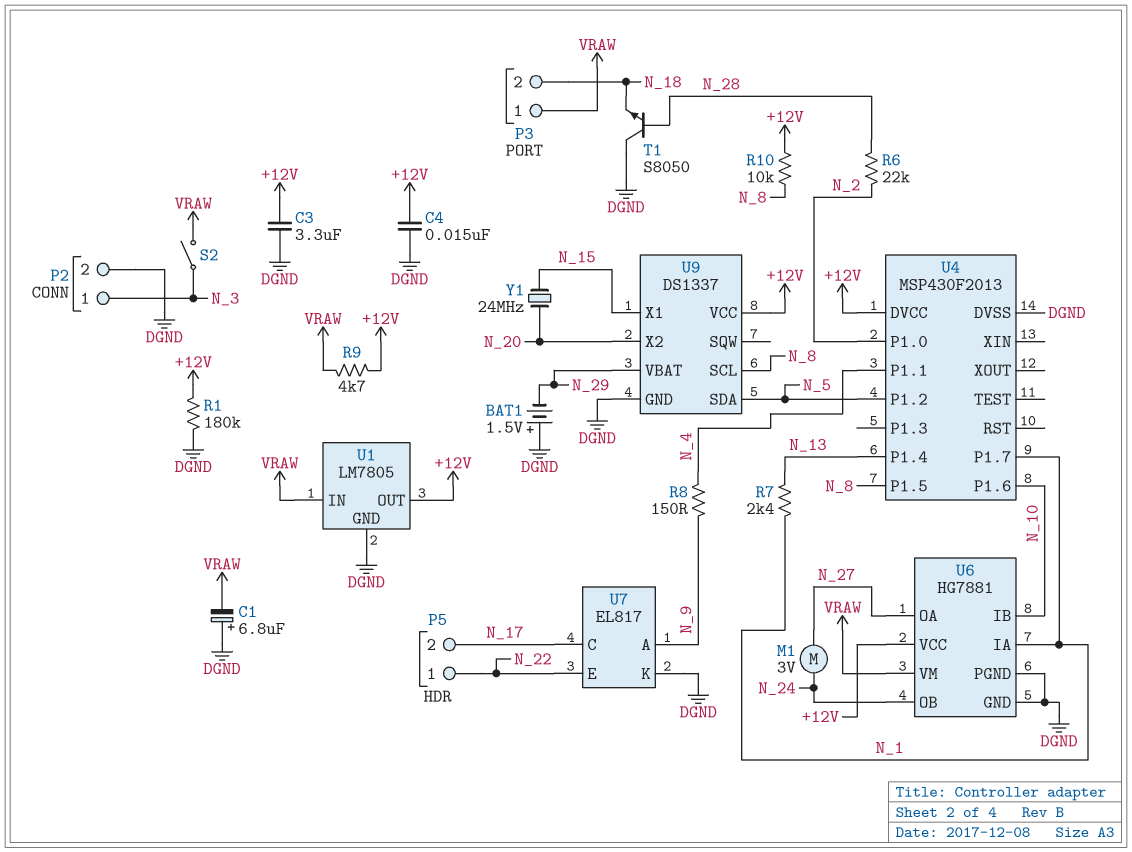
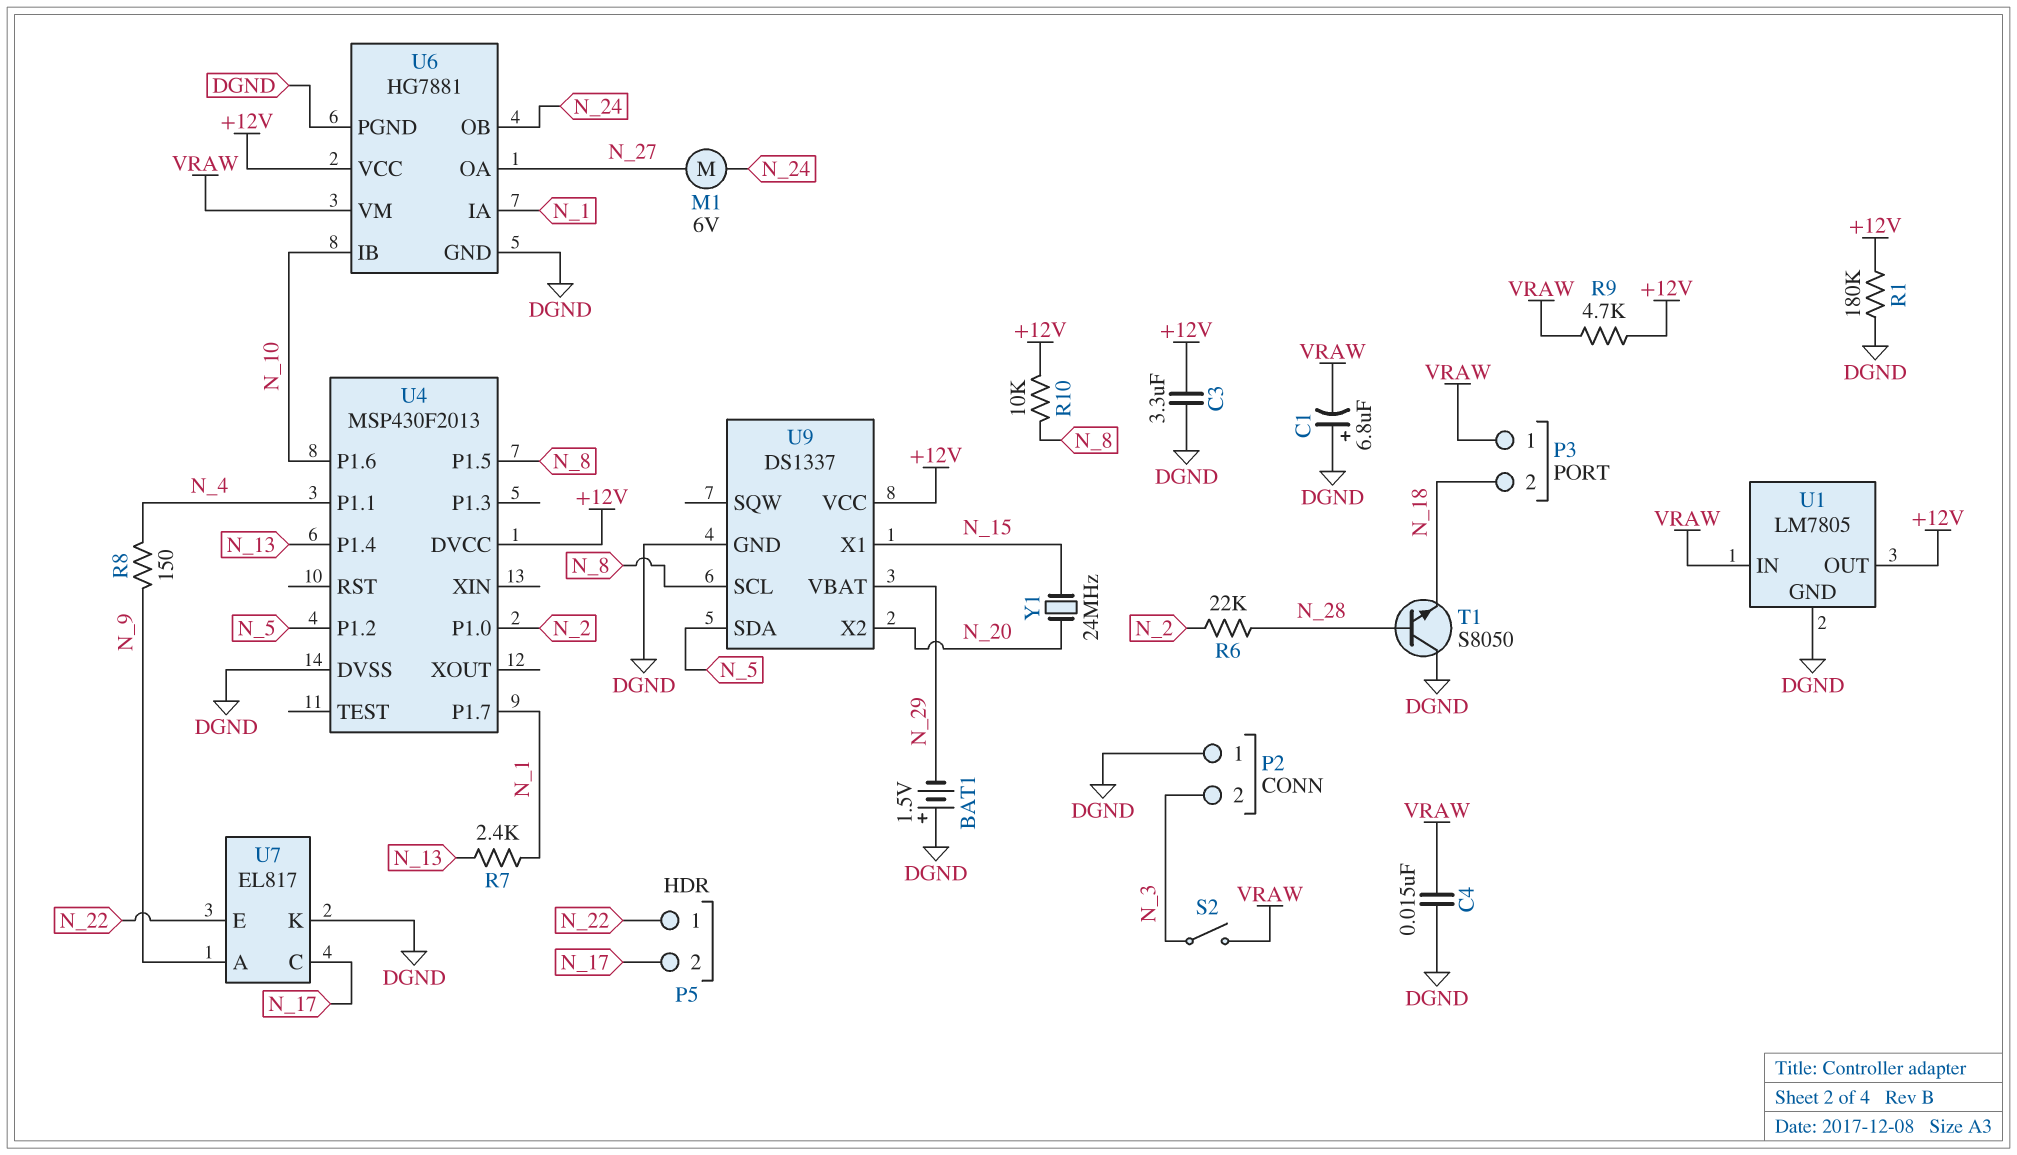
C4: 15nF (+12V, DGND) -> 15nF (DGND, VRAW)
M1: motor 3V (N_24, N_27) -> motor 6V (N_24, N_27)
P2 pin 1: N_3 -> DGND
P2 pin 2: DGND -> N_3

